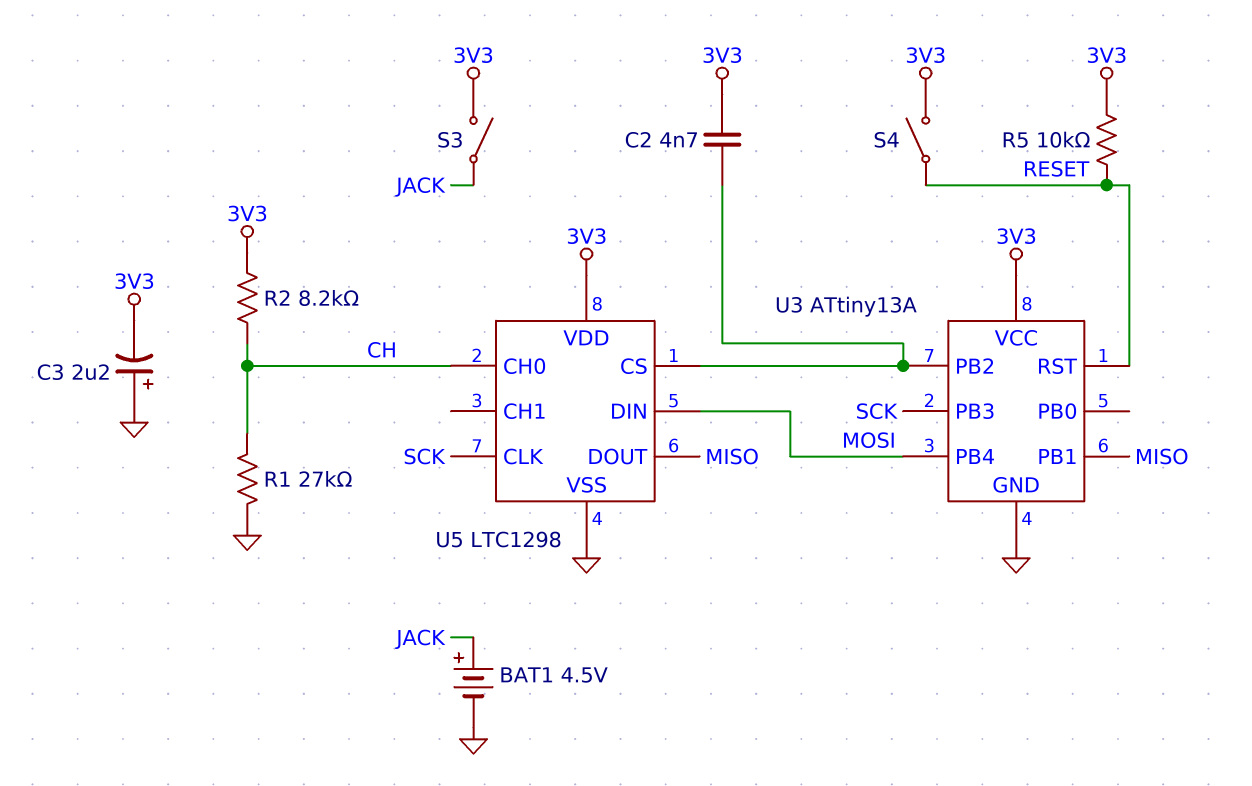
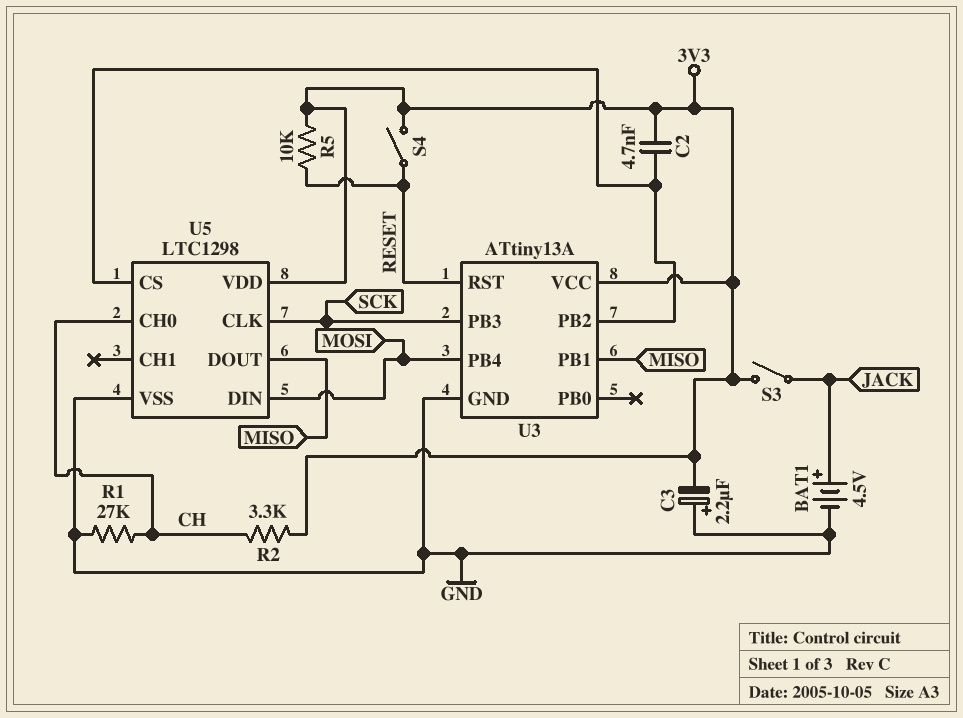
R2: 8.2k (3V3, CH) -> 3.3k (3V3, CH)

